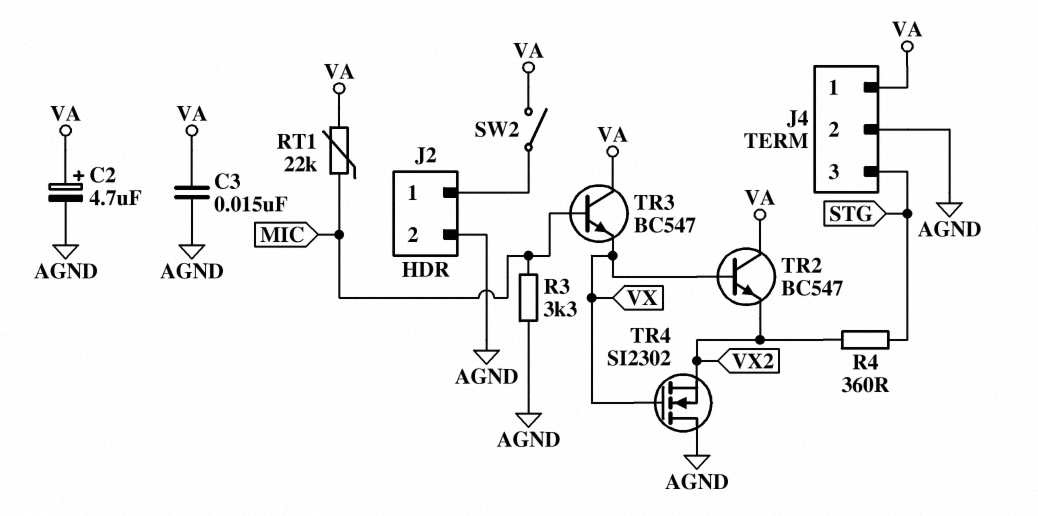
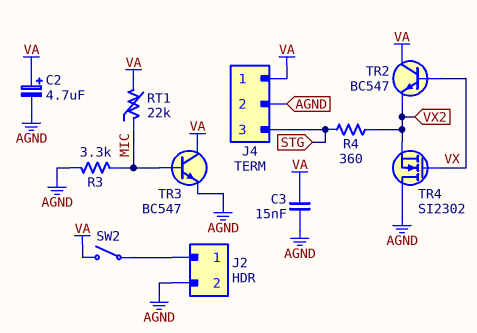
TR3: NPN BC547 (B MIC, C VA, E VX) -> NPN BC547 (B MIC, C VA, E AGND)

